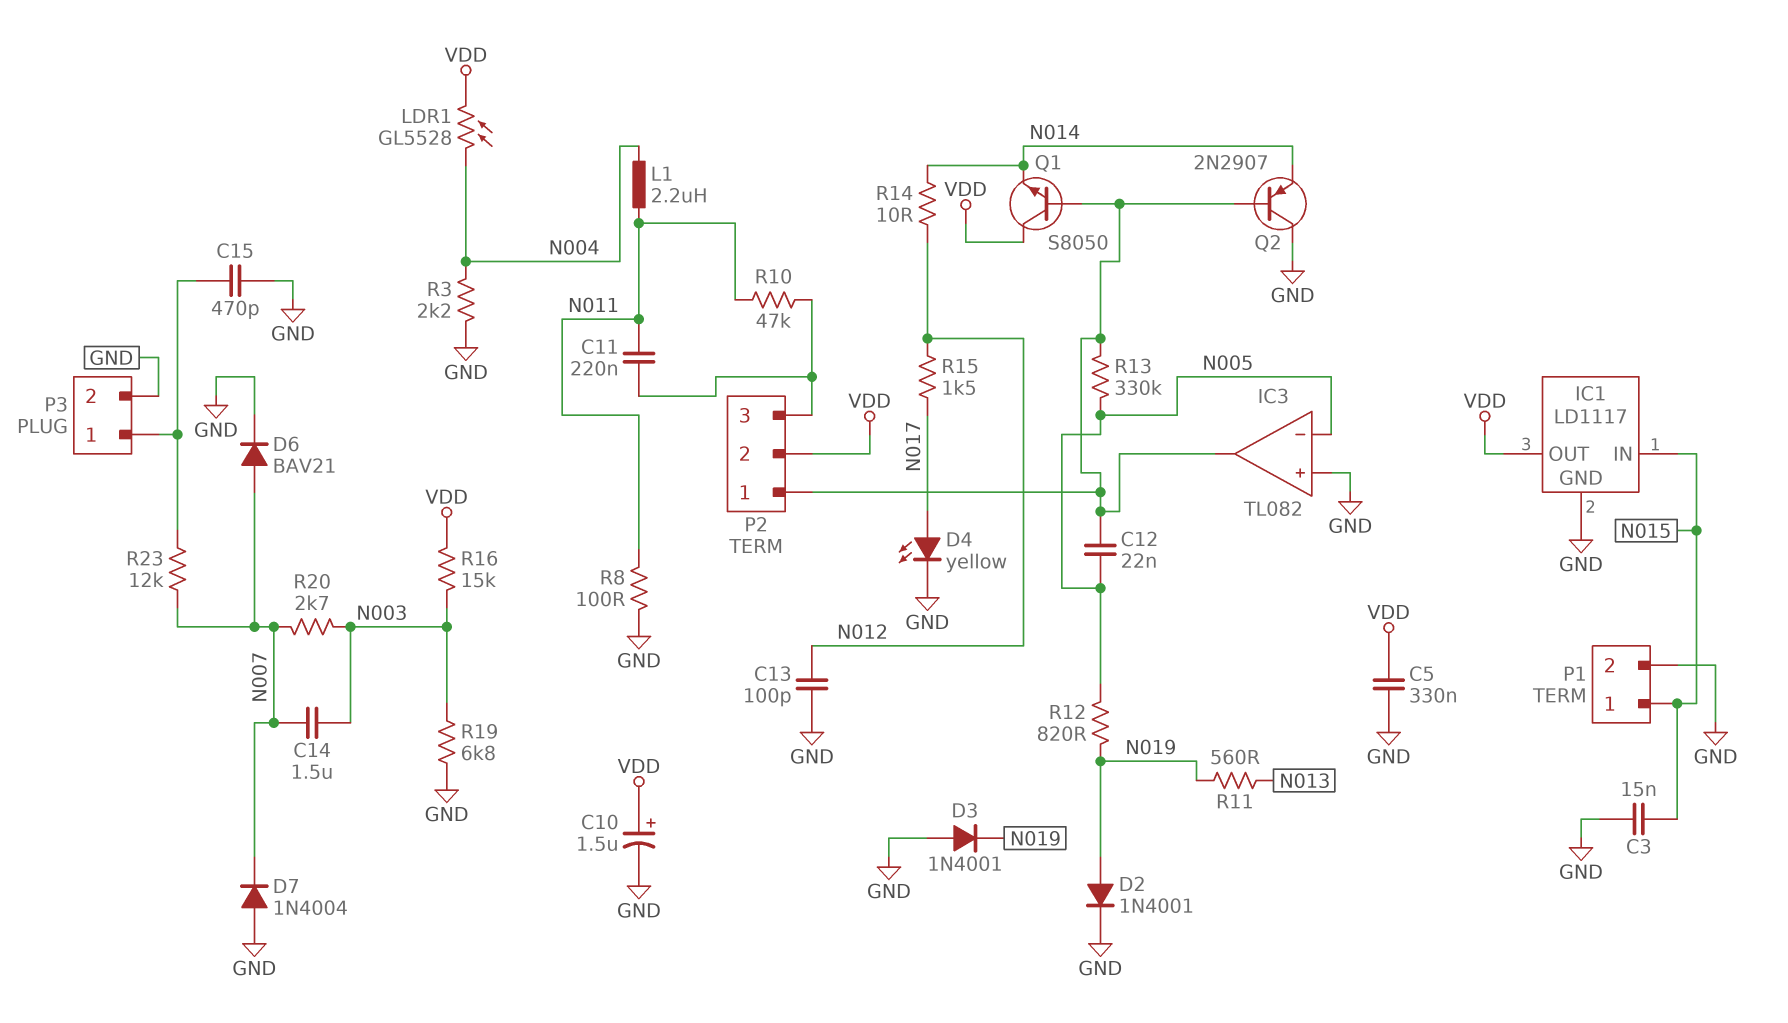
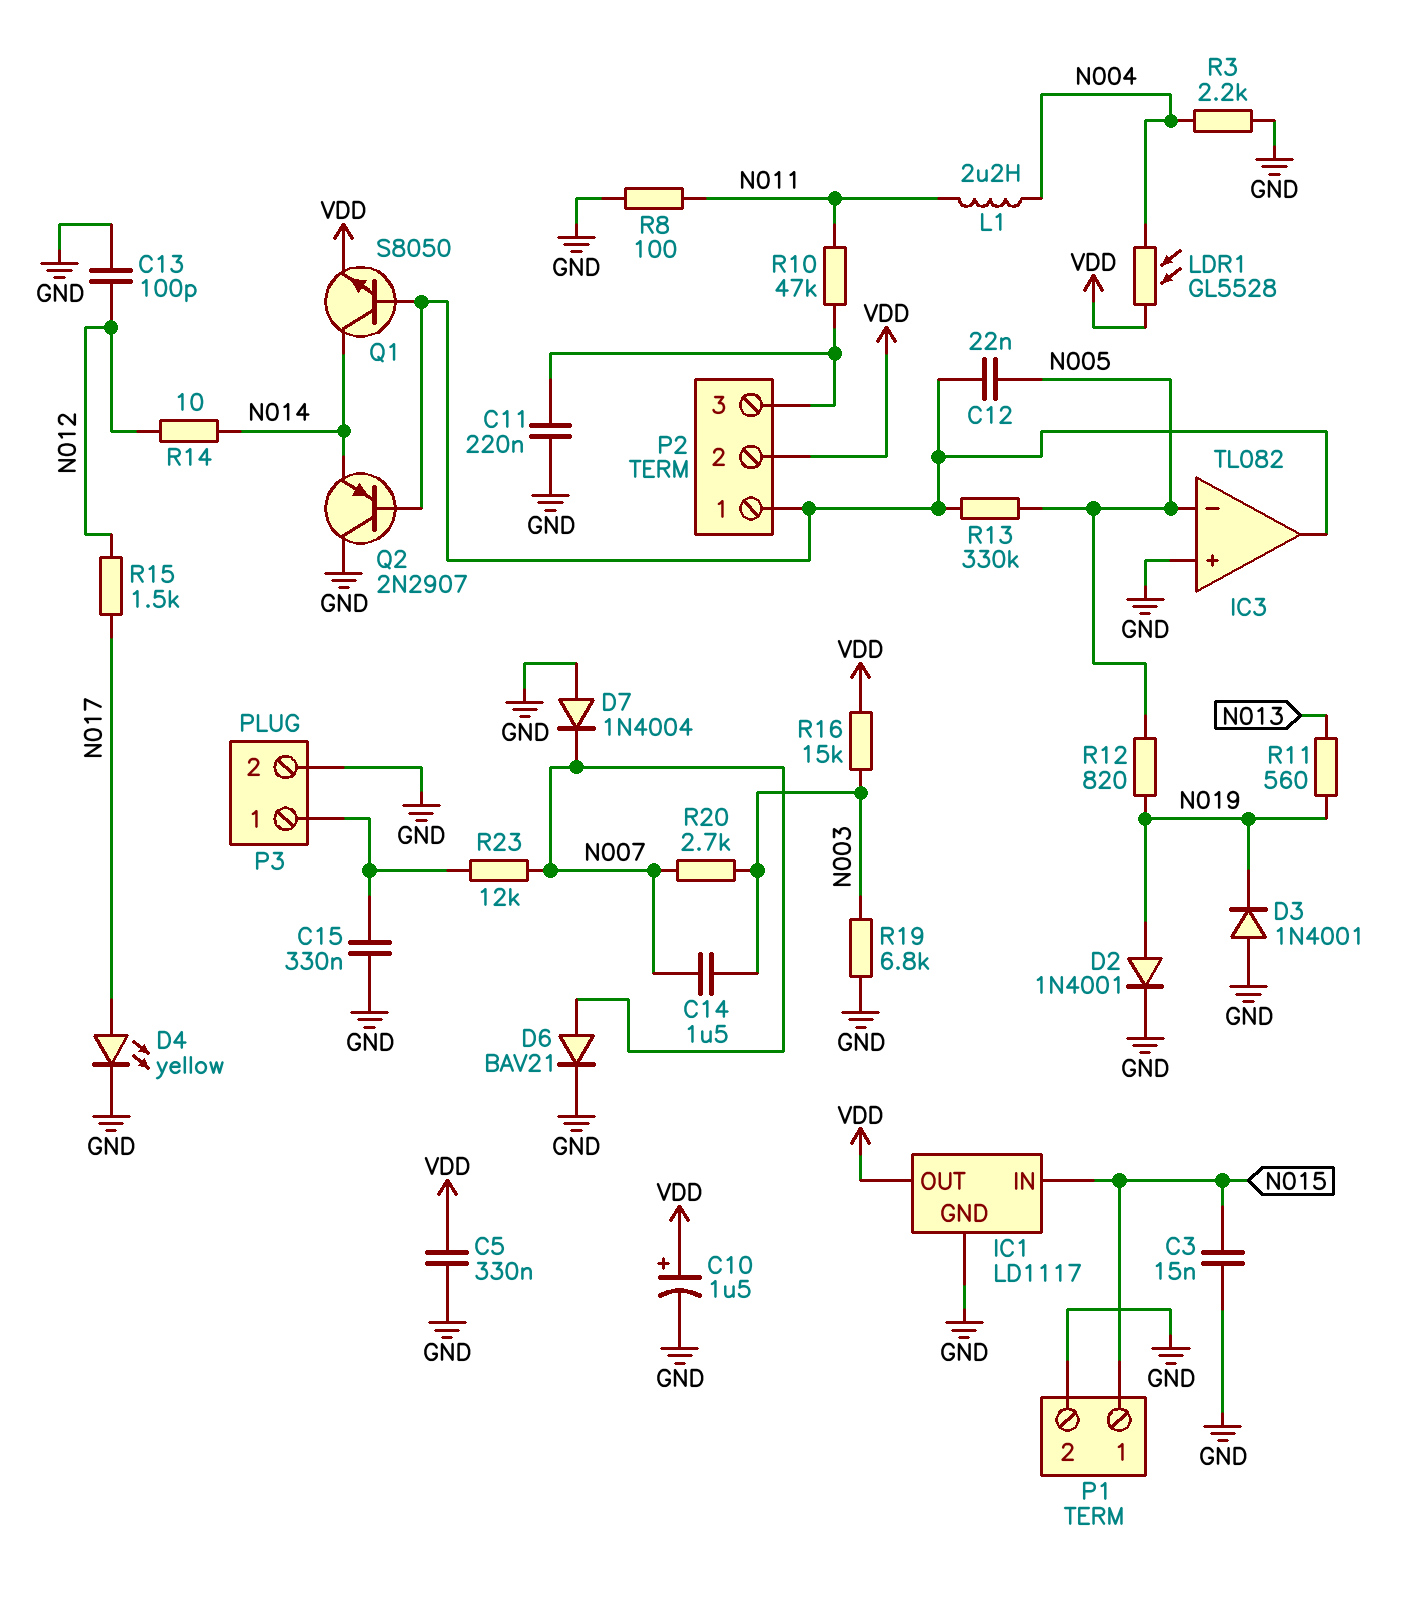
C11: 220nF (N011, P2/3) -> 220nF (GND, P2/3)
C15: 470pF (GND, P3/1) -> 330nF (GND, P3/1)
Q1: NPN S8050 (B IC3/out, C VDD, E N014) -> NPN S8050 (B IC3/out, C N014, E VDD)

